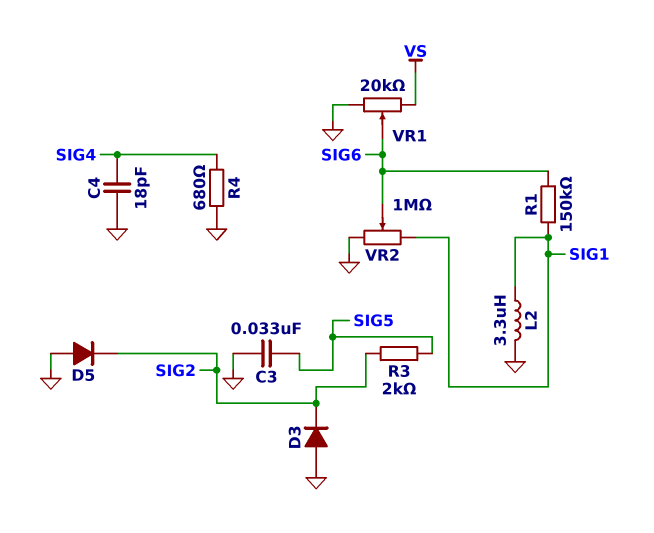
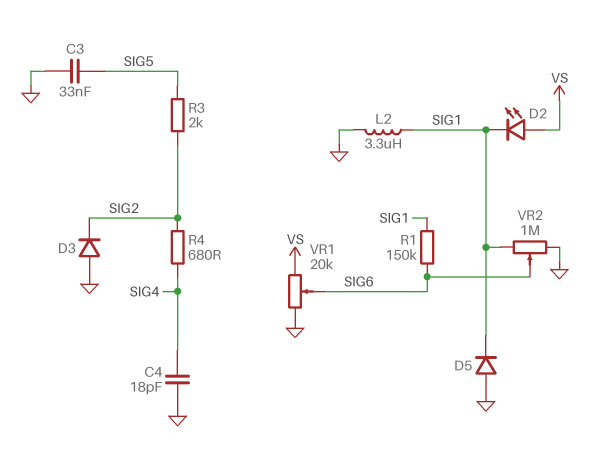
D2: none -> LED (A VS, K SIG1)
D5: diode (A GND, K SIG2) -> diode (A GND, K SIG1)
R4: 680 (GND, SIG4) -> 680 (SIG2, SIG4)

